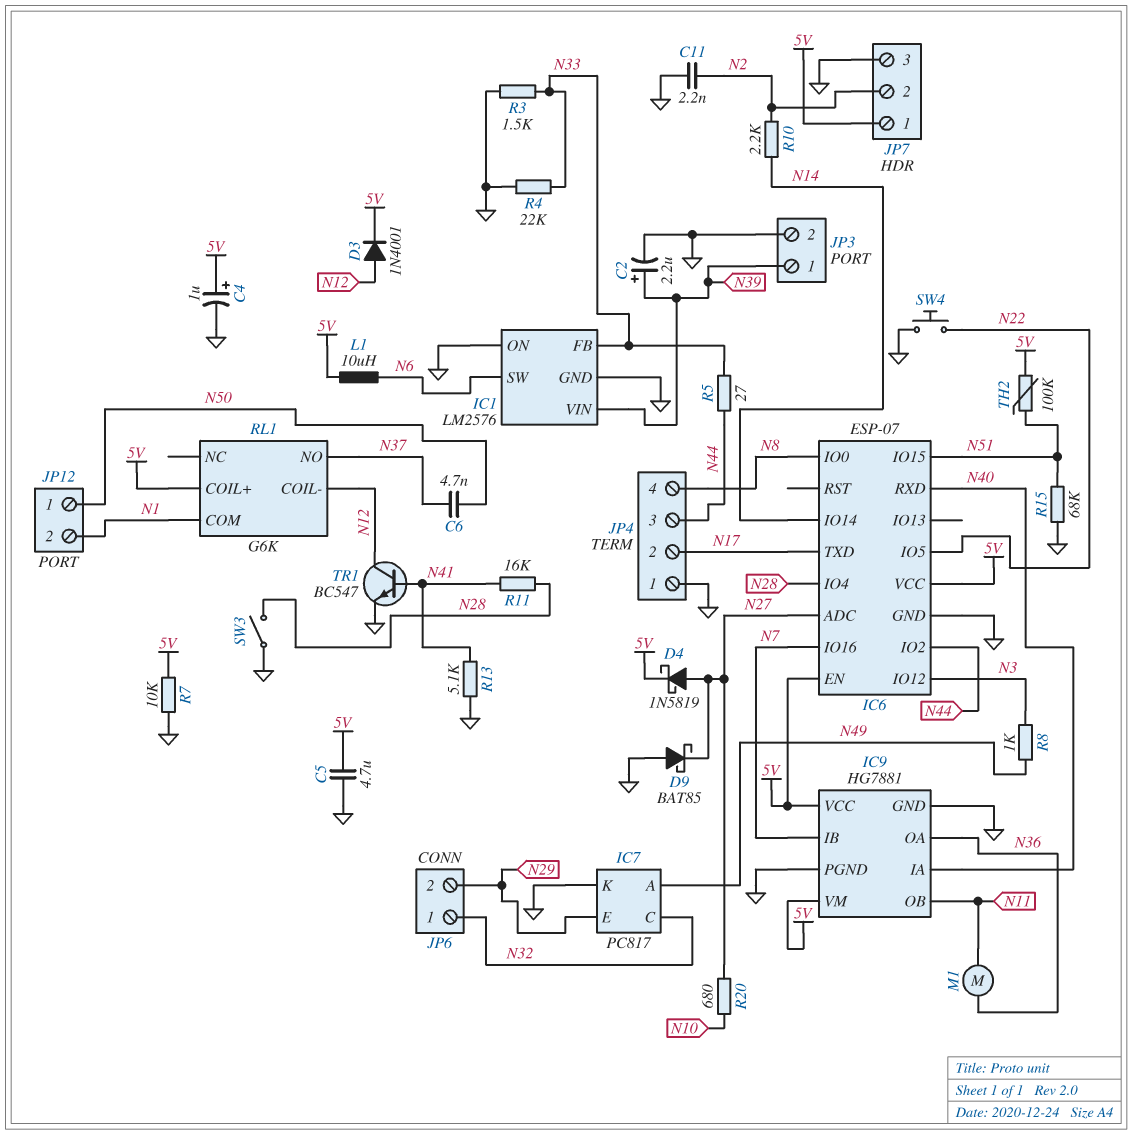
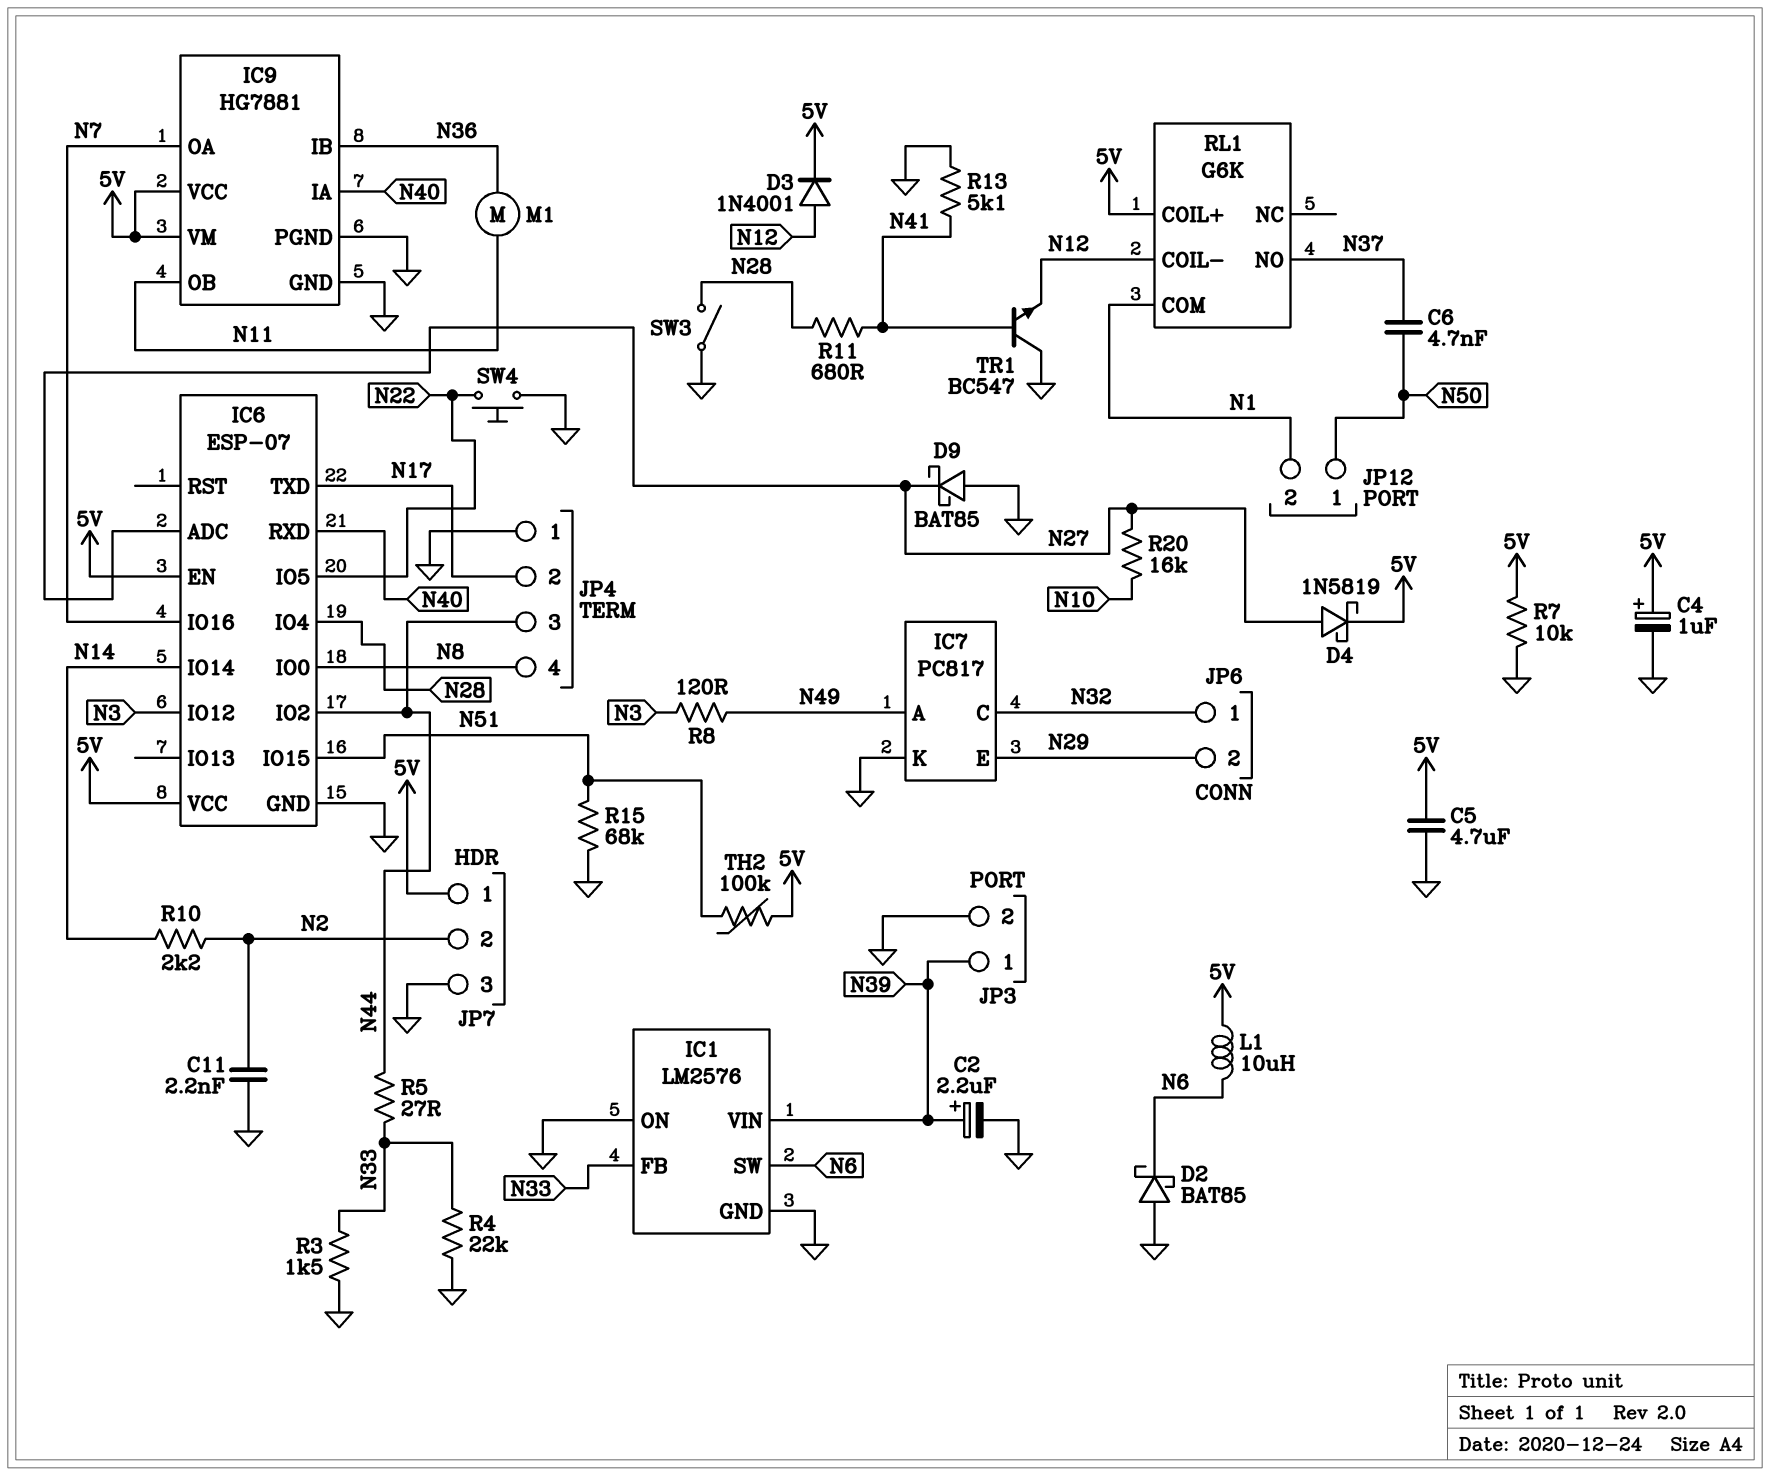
D2: none -> schottky BAT85 (A GND, K N6)
IC9 pin IB: N7 -> N36
IC9 pin OA: N36 -> N7
R8: 1k (N3, N49) -> 120 (N3, N49)
R11: 16k (N28, N41) -> 680 (N28, N41)
R20: 680 (N10, N27) -> 16k (N10, N27)
TR1: NPN BC547 (B N41, C N12, E GND) -> NPN BC547 (B N41, C GND, E N12)

